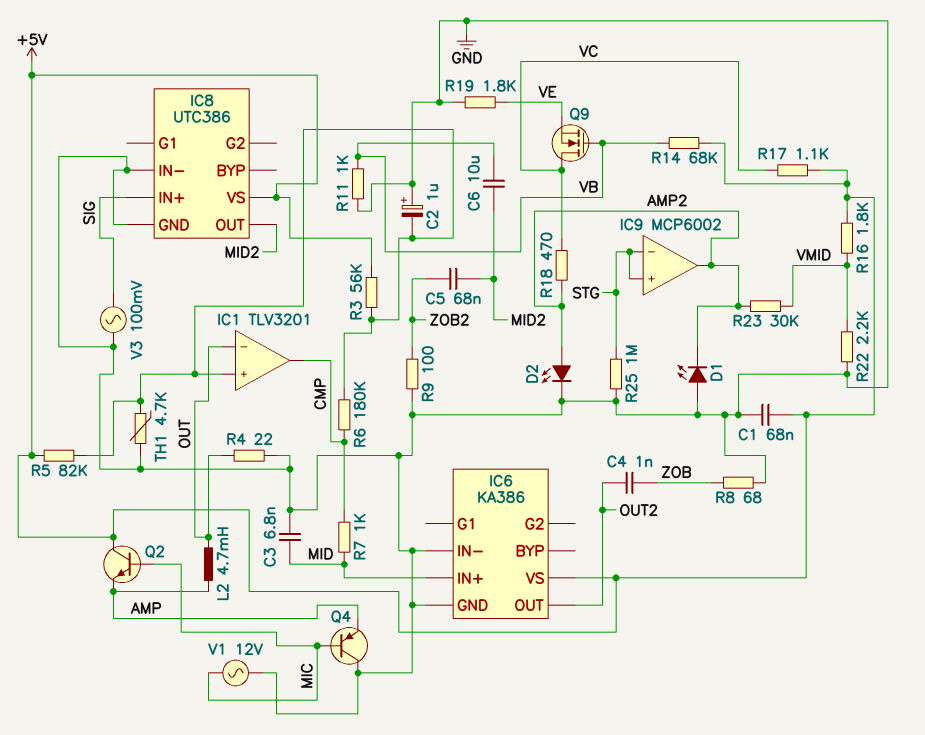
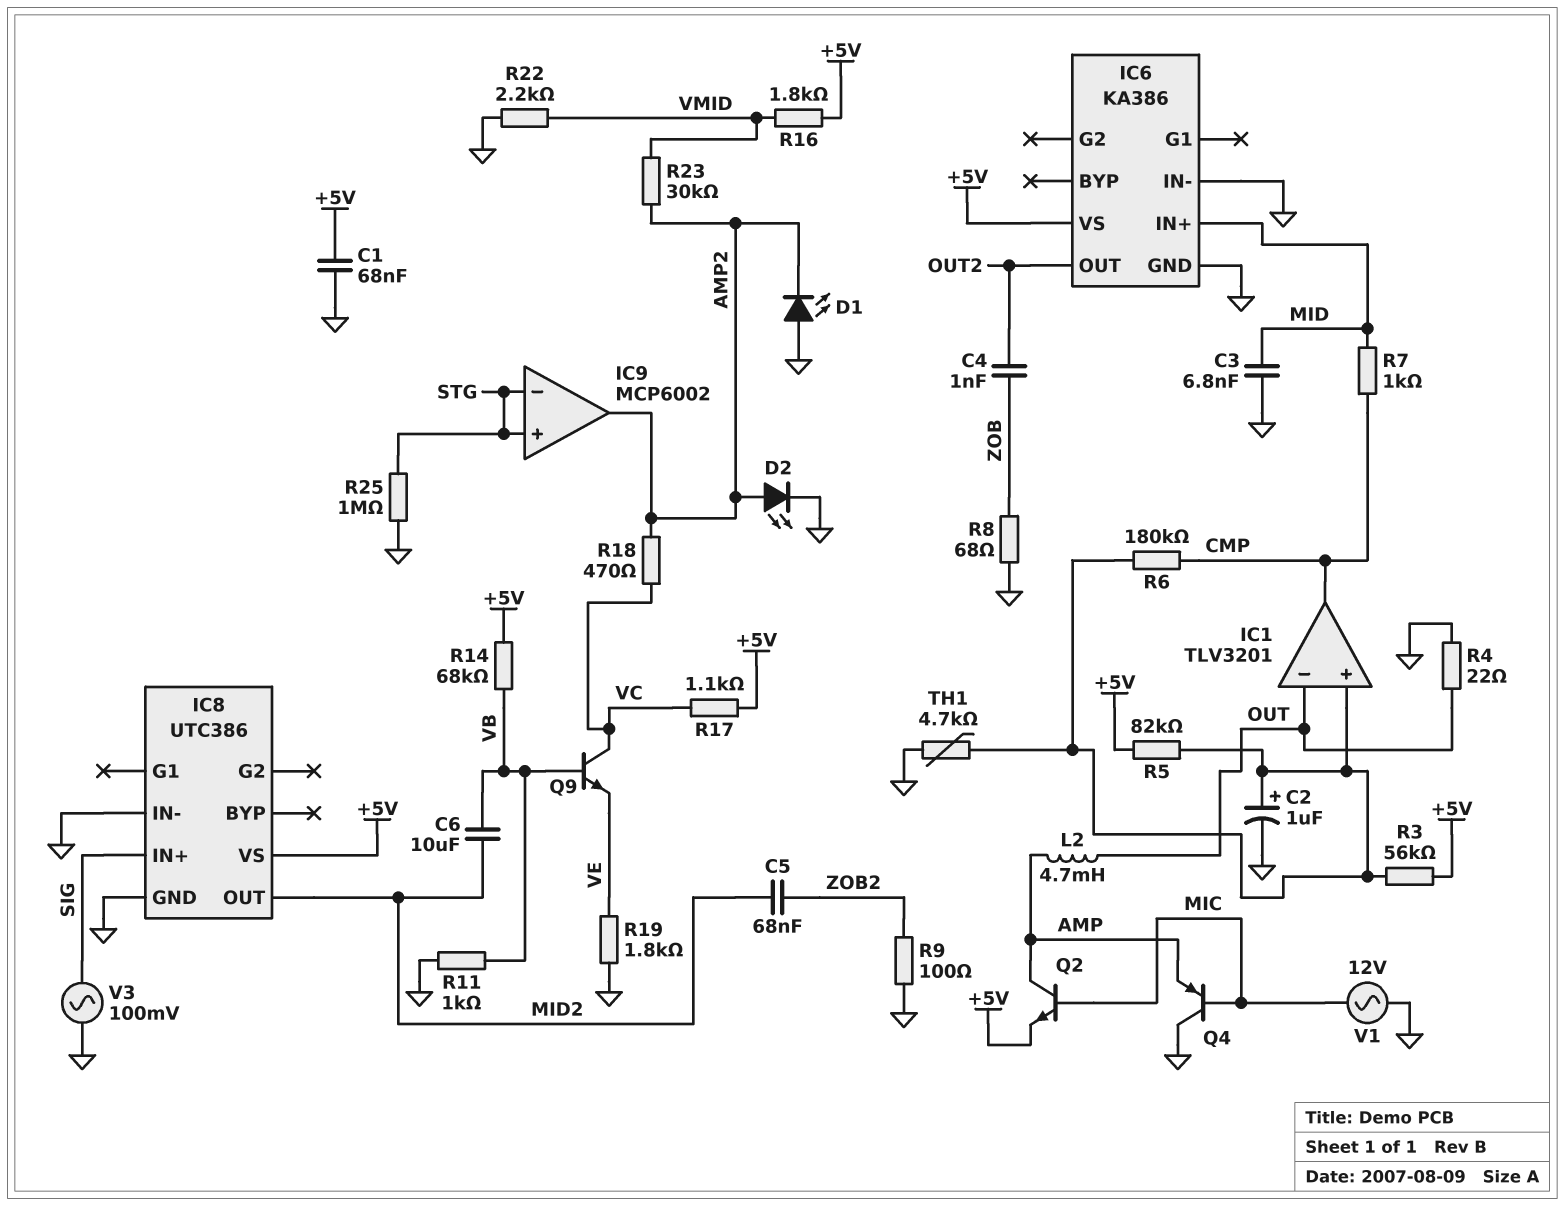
C2: 1uF (plus GND, minus IC1/in+) -> 1uF (plus IC1/in+, minus GND)
Q2: NPN (B MIC, C +5V, E AMP) -> NPN (B MIC, C AMP, E +5V)
Q9: NMOS (G VB, D VC, S VE) -> NPN (B VB, C VC, E VE)

